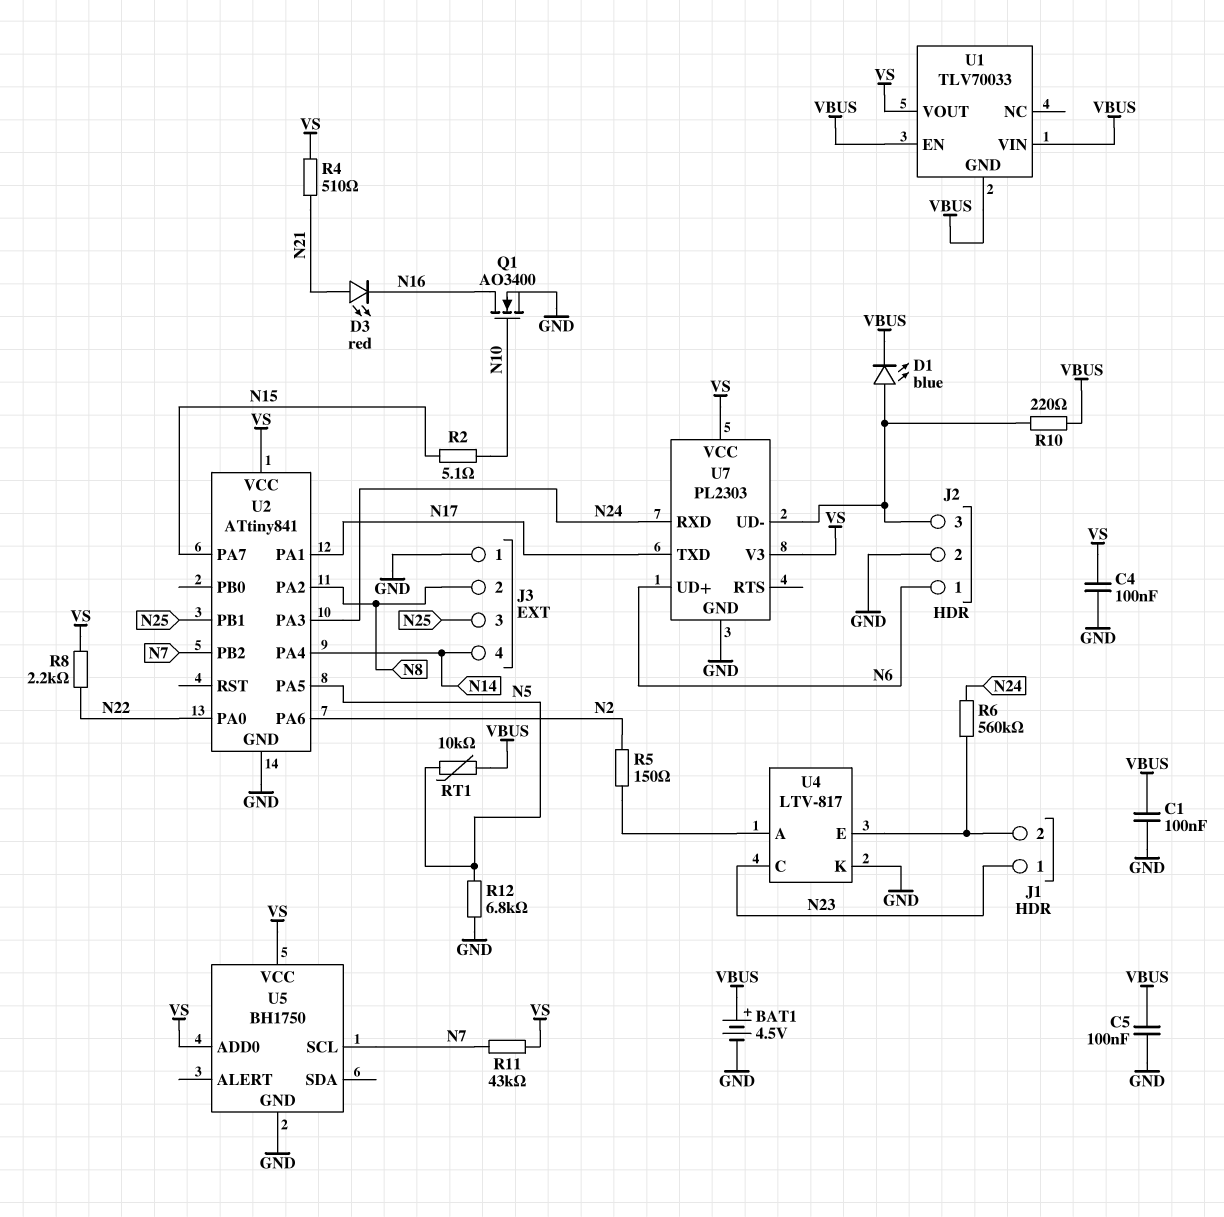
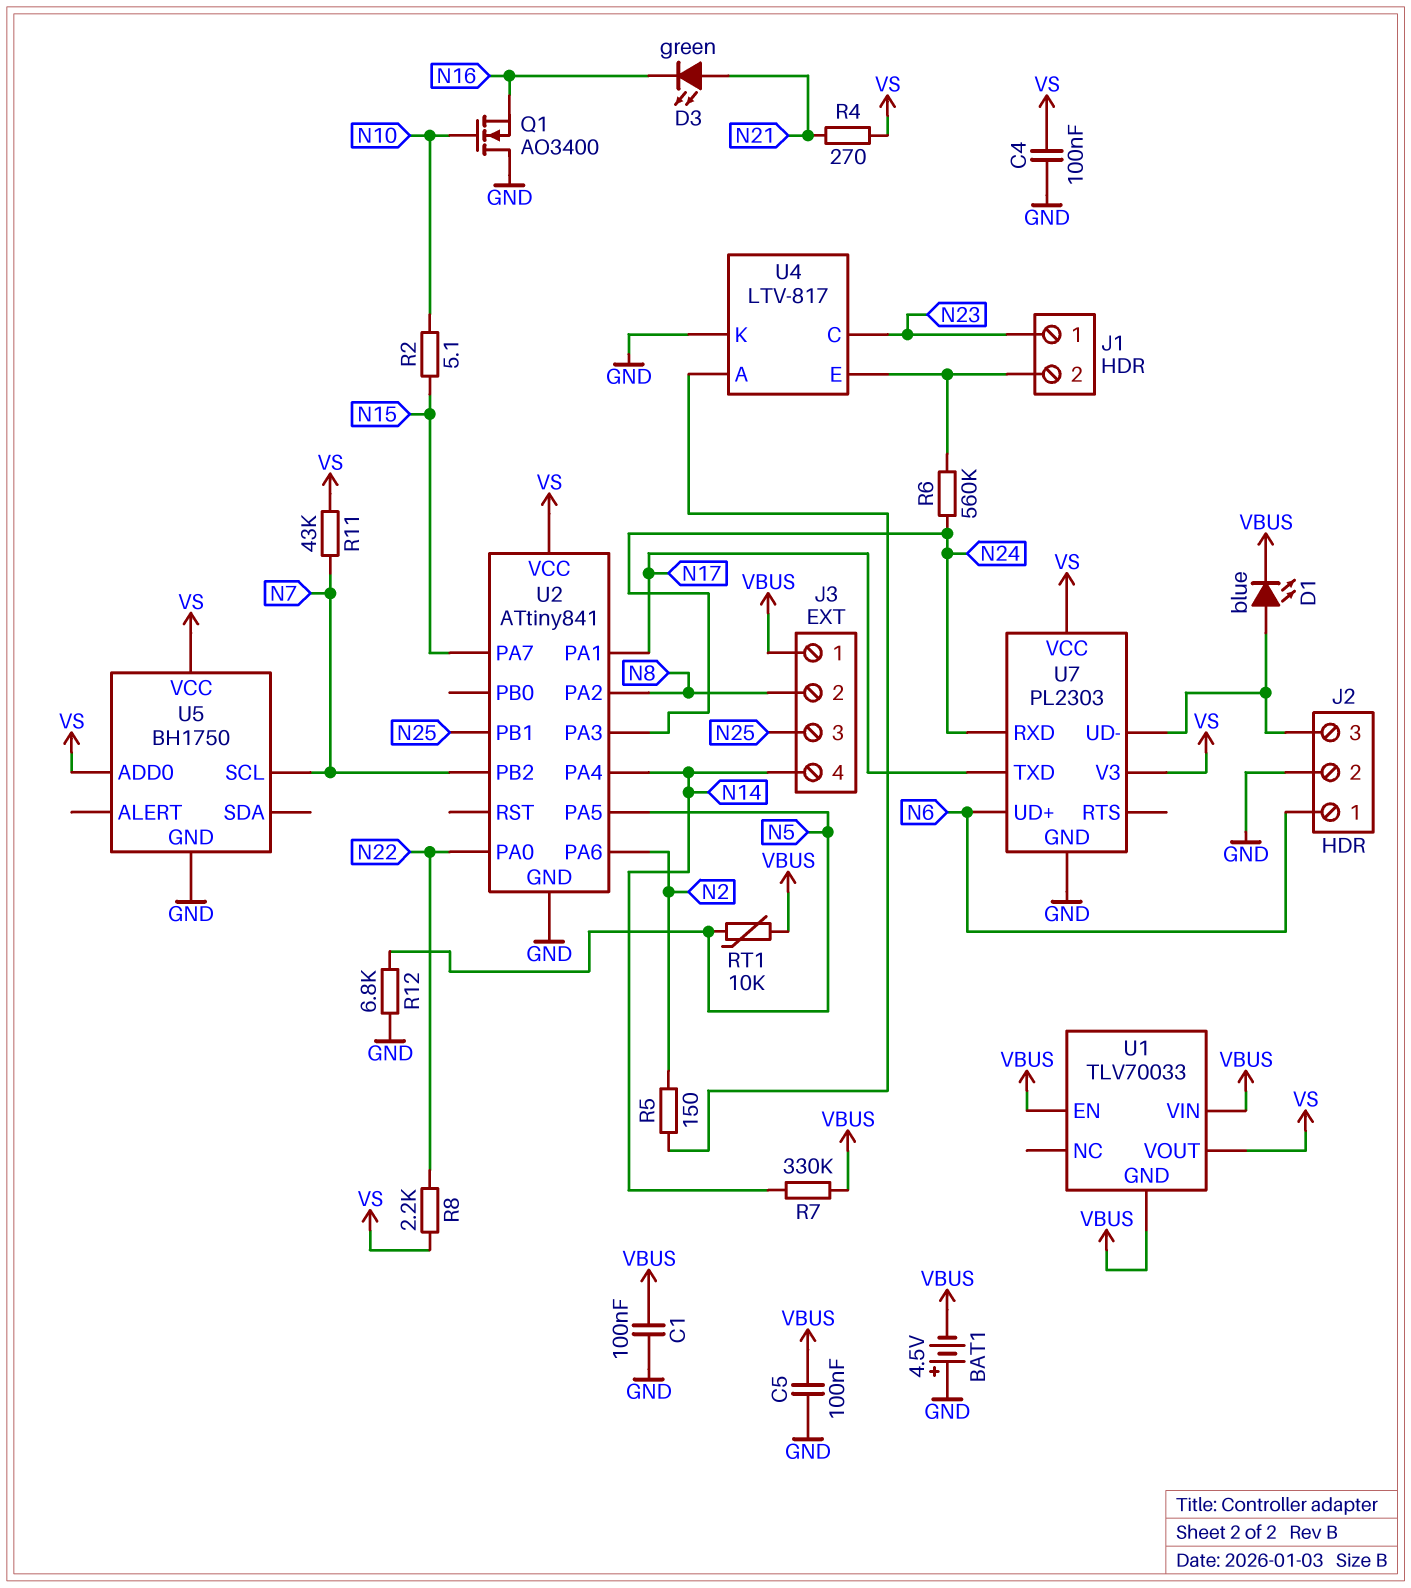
BAT1: 4.5V (plus VBUS, minus GND) -> 4.5V (plus GND, minus VBUS)
D3: LED red (A N21, K N16) -> LED green (A N21, K N16)
J3 pin 1: GND -> VBUS
Q1: NMOS AO3400 (G N10, D N16, S GND) -> NMOS AO3400 (G N10, D GND, S N16)
R4: 510 (N21, VS) -> 270 (N21, VS)
R7: none -> 330k (N14, VBUS)
R10: 220 (J2/3, VBUS) -> none

